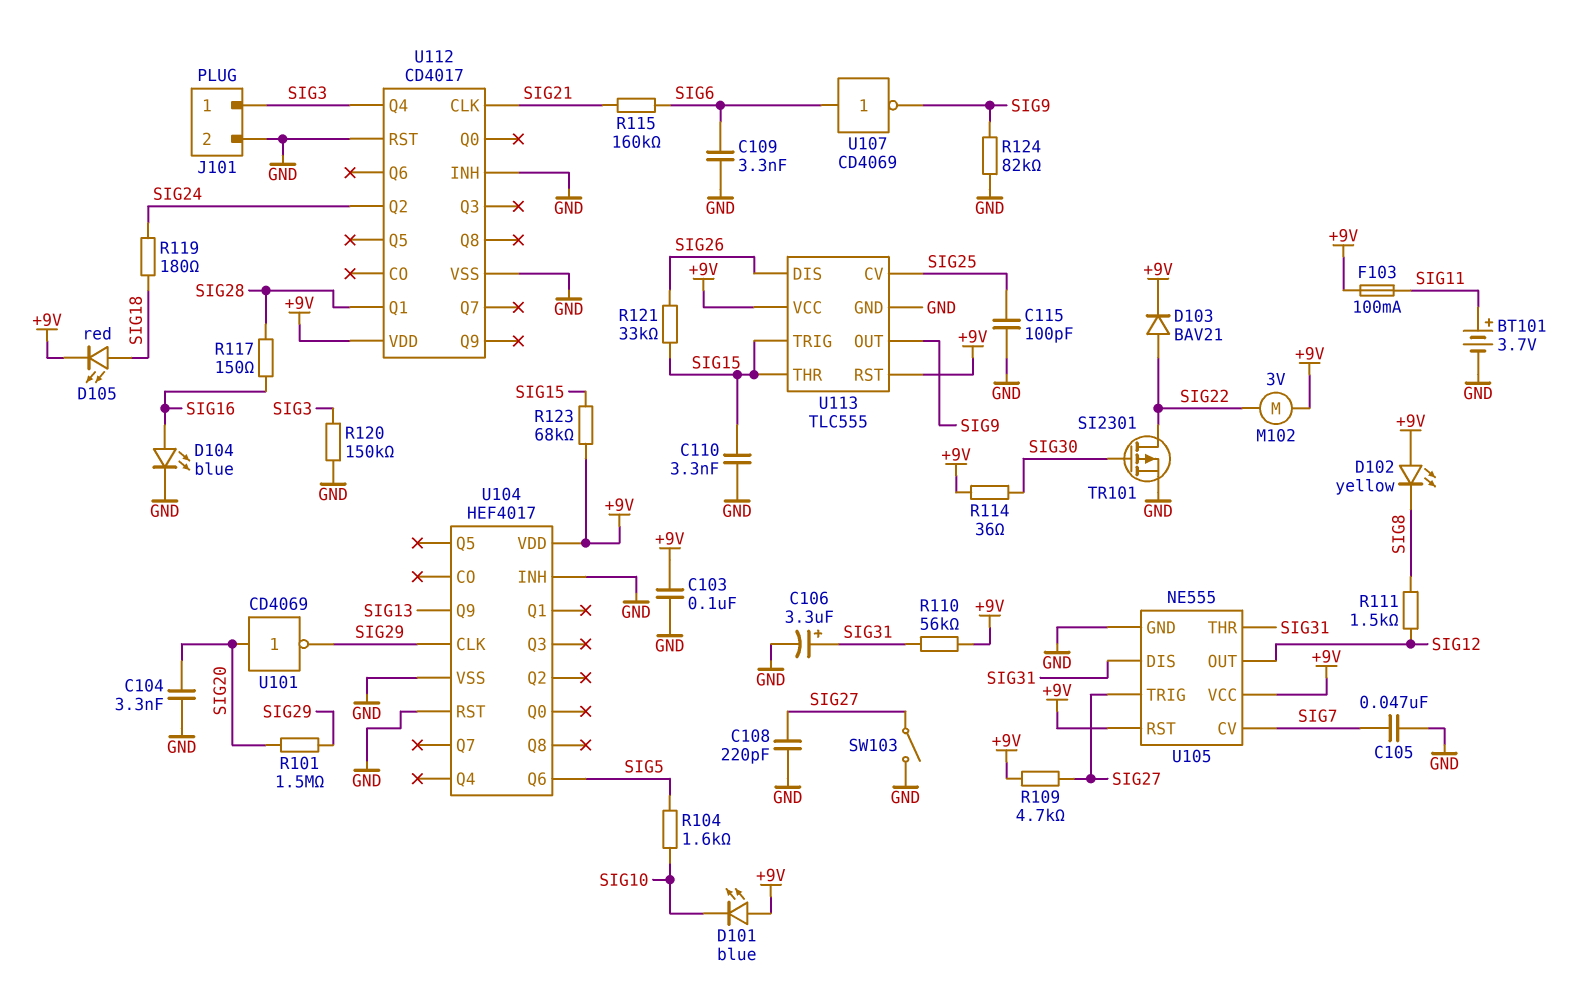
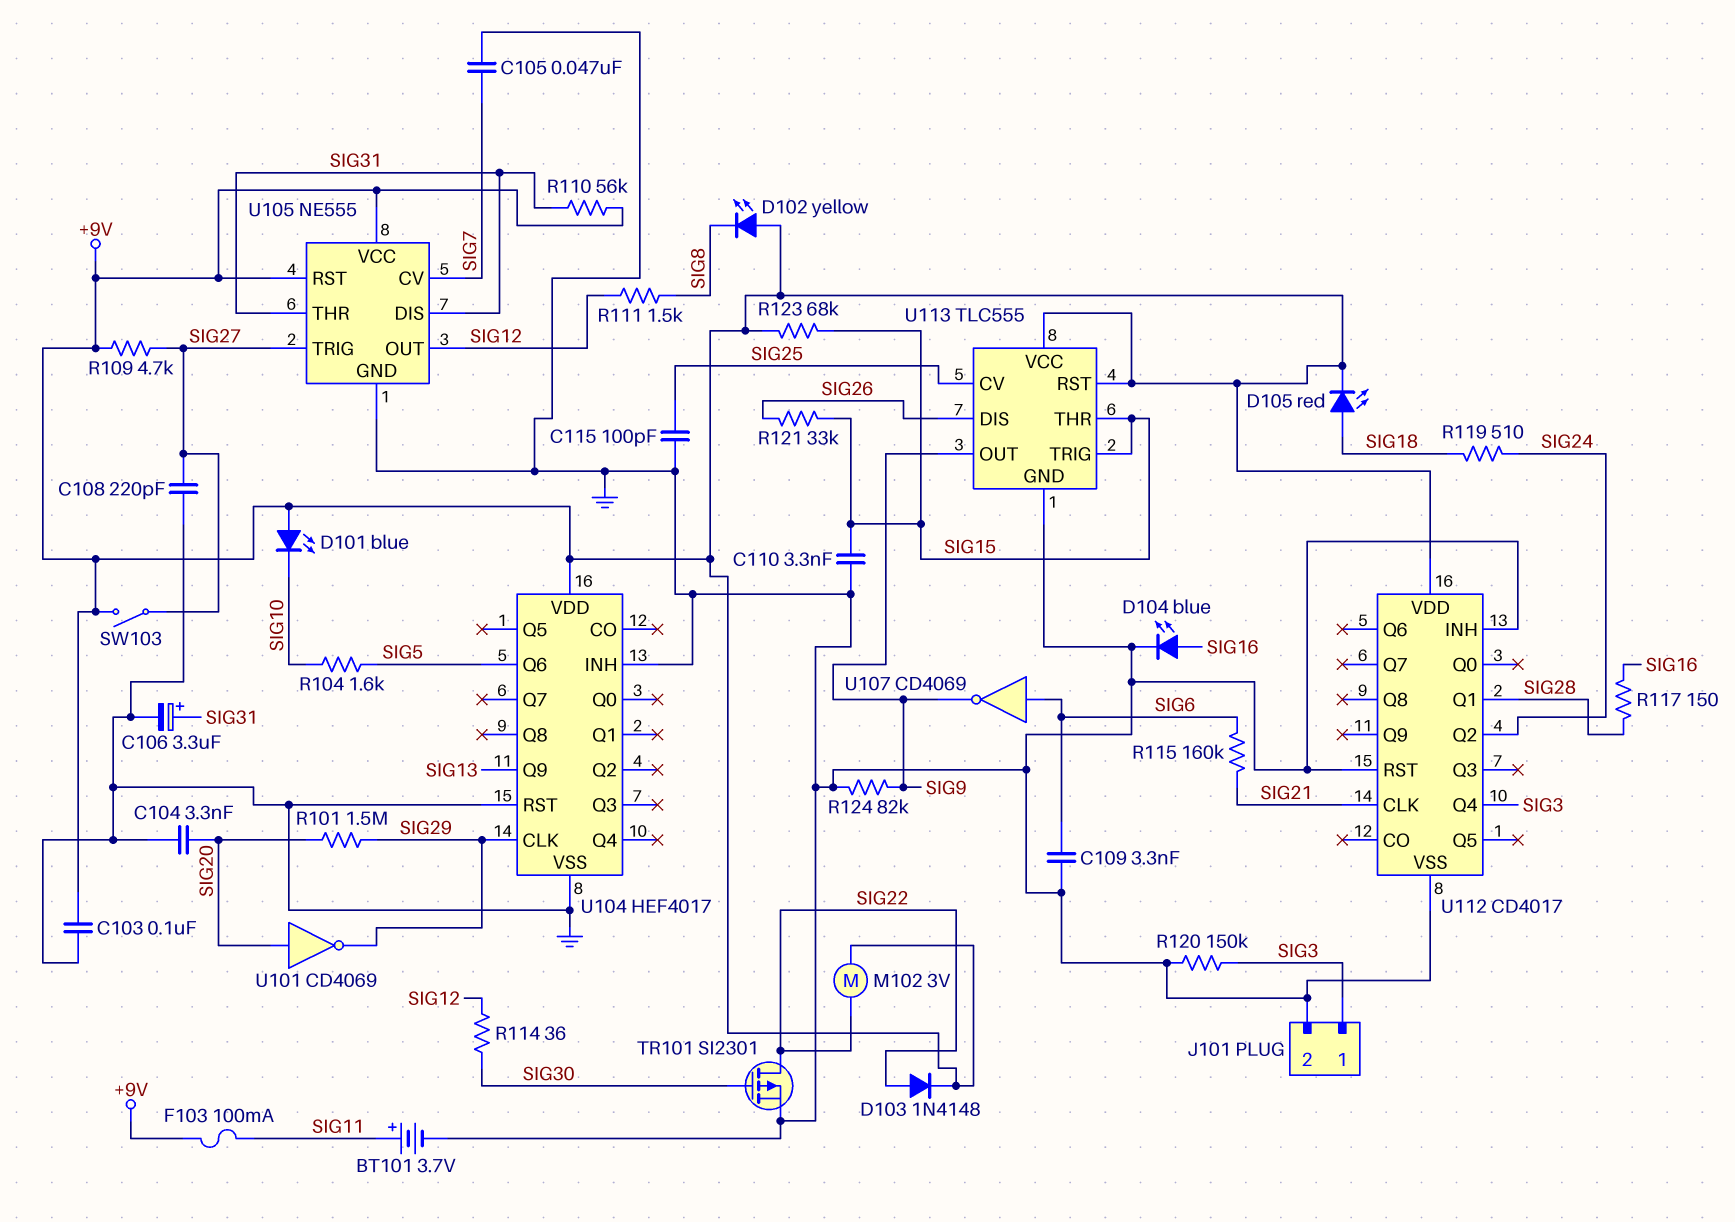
D103: diode BAV21 (A SIG22, K +9V) -> diode 1N4148 (A SIG22, K +9V)
R114: 36 (+9V, SIG30) -> 36 (SIG12, SIG30)
R119: 180 (SIG18, SIG24) -> 510 (SIG18, SIG24)
SW103: switch (GND, SIG27) -> switch (+9V, SIG27)

